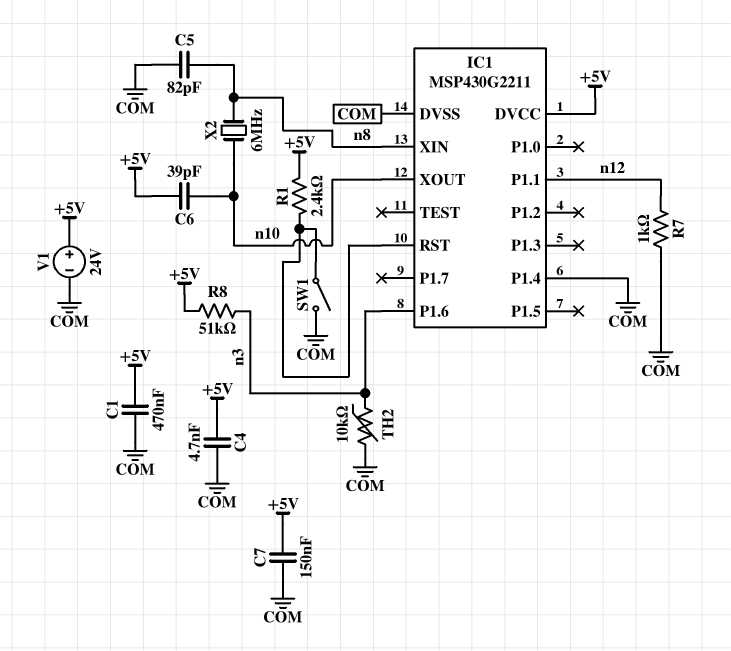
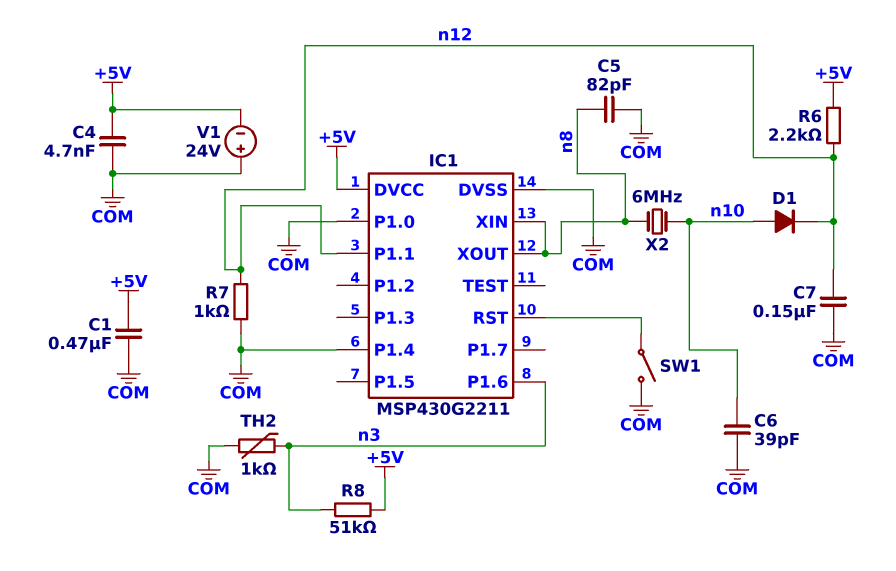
C6: 39pF (+5V, n10) -> 39pF (COM, n10)
C7: 150nF (+5V, COM) -> 150nF (COM, n12)
D1: none -> diode (A n10, K n12)
IC1 pin P1.0: none -> COM
IC1 pin XOUT: n10 -> n8
R1: 2.4k (+5V, IC1/RST) -> none
R6: none -> 2.2k (+5V, n12)
TH2: 10k (COM, n3) -> 1k (COM, n3)
V1: 24V (plus +5V, minus COM) -> 24V (plus COM, minus +5V)

